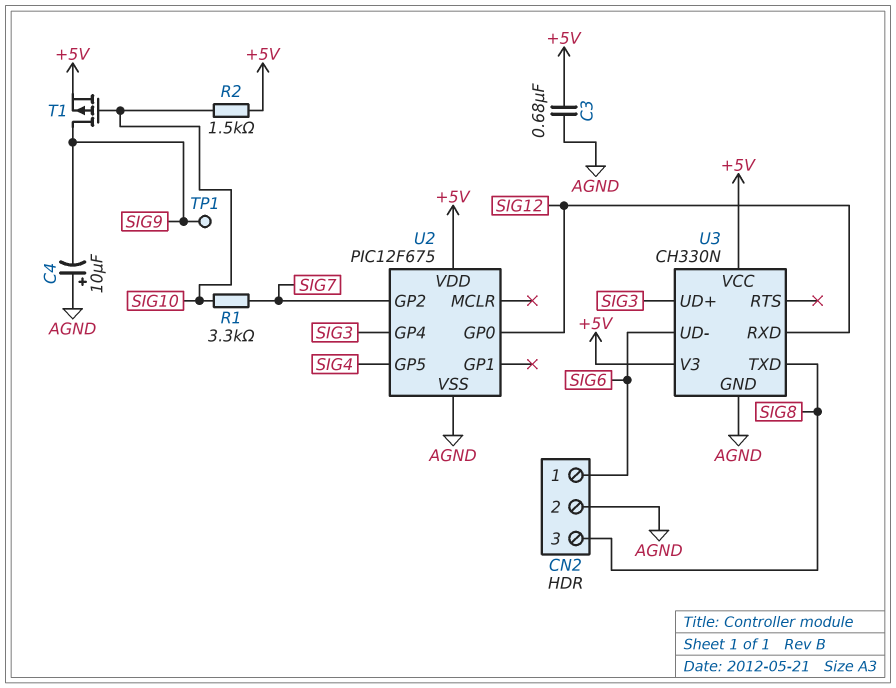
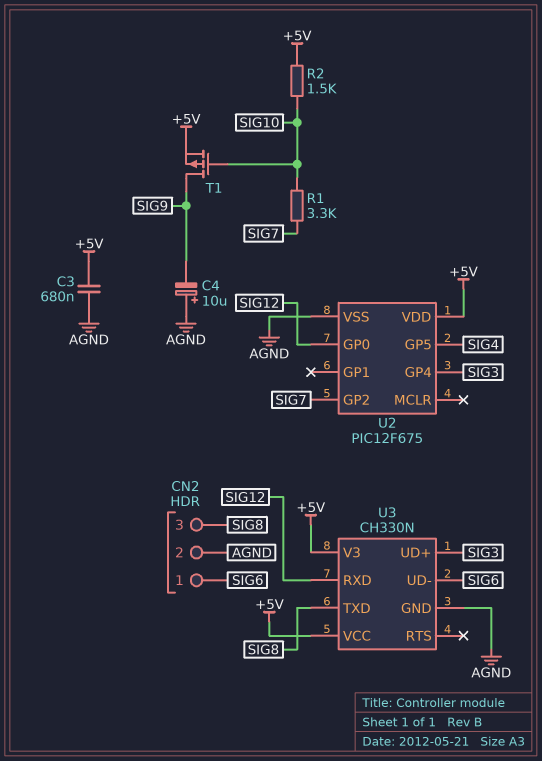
TP1: test point (SIG9) -> none

